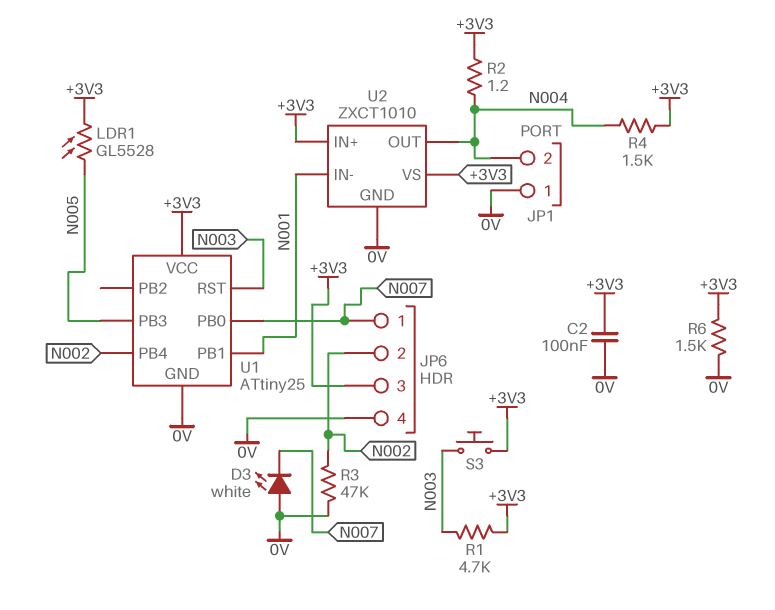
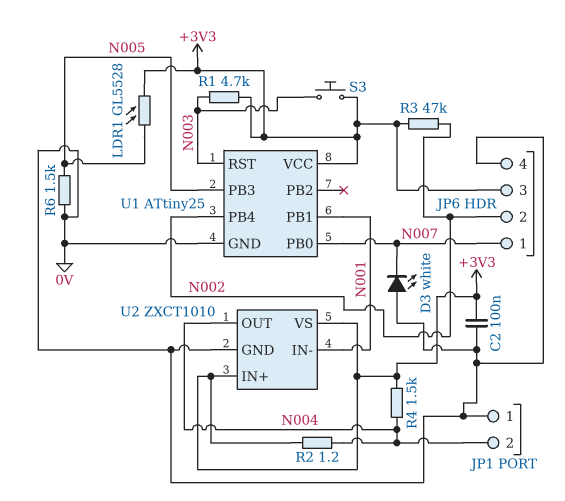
R3: 47k (0V, N002) -> 47k (+3V3, N002)
R6: 1.5k (+3V3, 0V) -> 1.5k (0V, N005)

